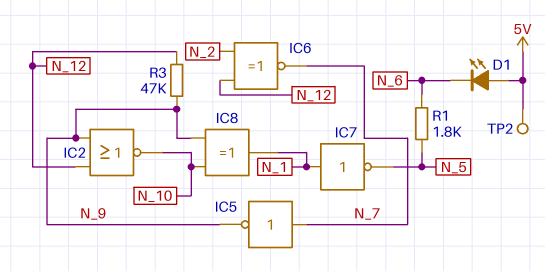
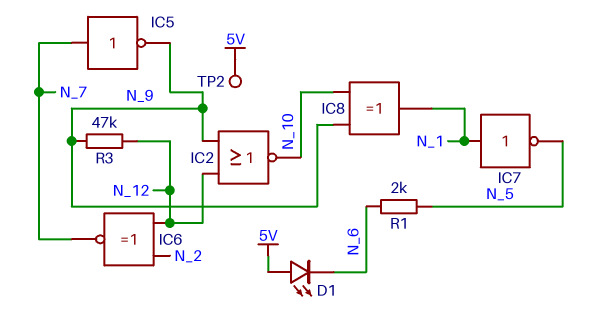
R1: 1.8k (N_5, N_6) -> 2k (N_5, N_6)

